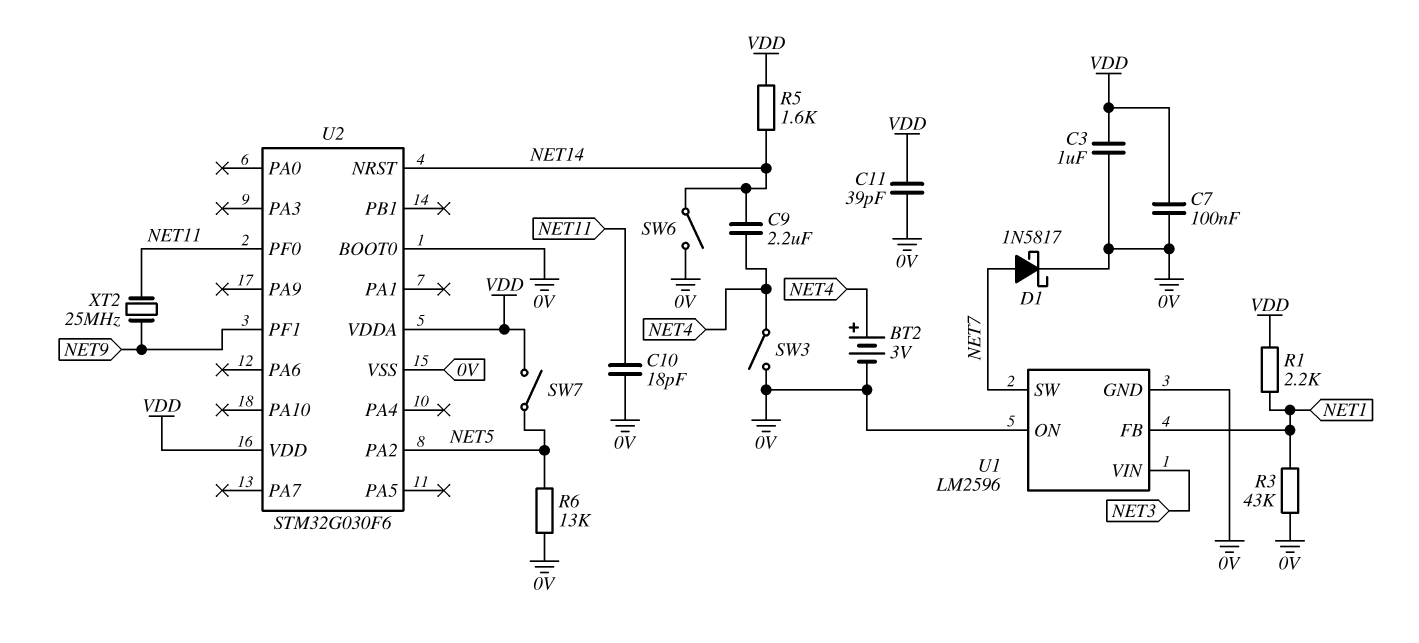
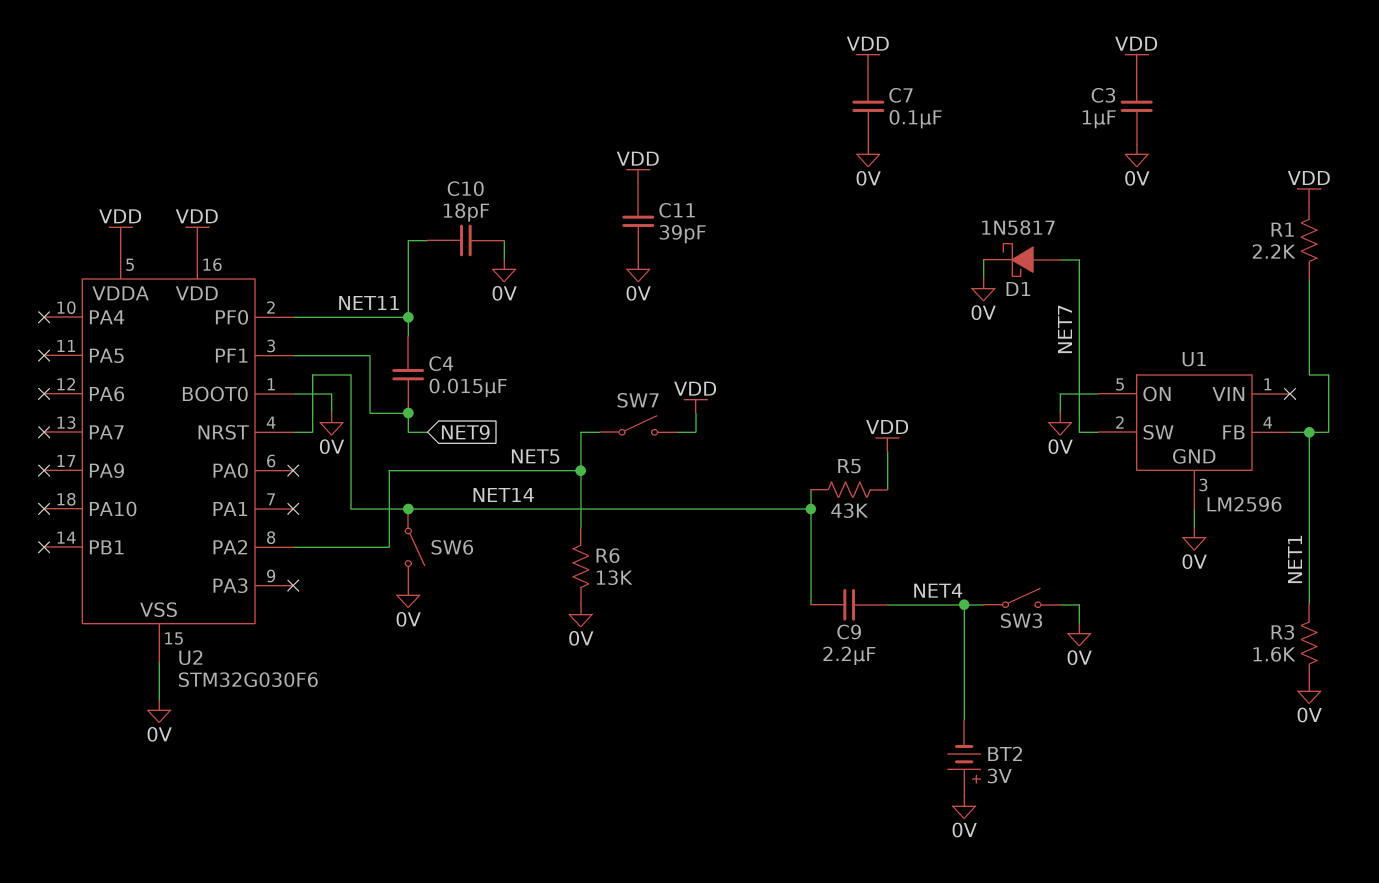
BT2: 3V (plus NET4, minus 0V) -> 3V (plus 0V, minus NET4)
C4: none -> 15nF (NET9, NET11)
R3: 43k (0V, NET1) -> 1.6k (0V, NET1)
R5: 1.6k (NET14, VDD) -> 43k (NET14, VDD)
U1 pin VIN: NET3 -> none
XT2: 25MHz (NET9, NET11) -> none

